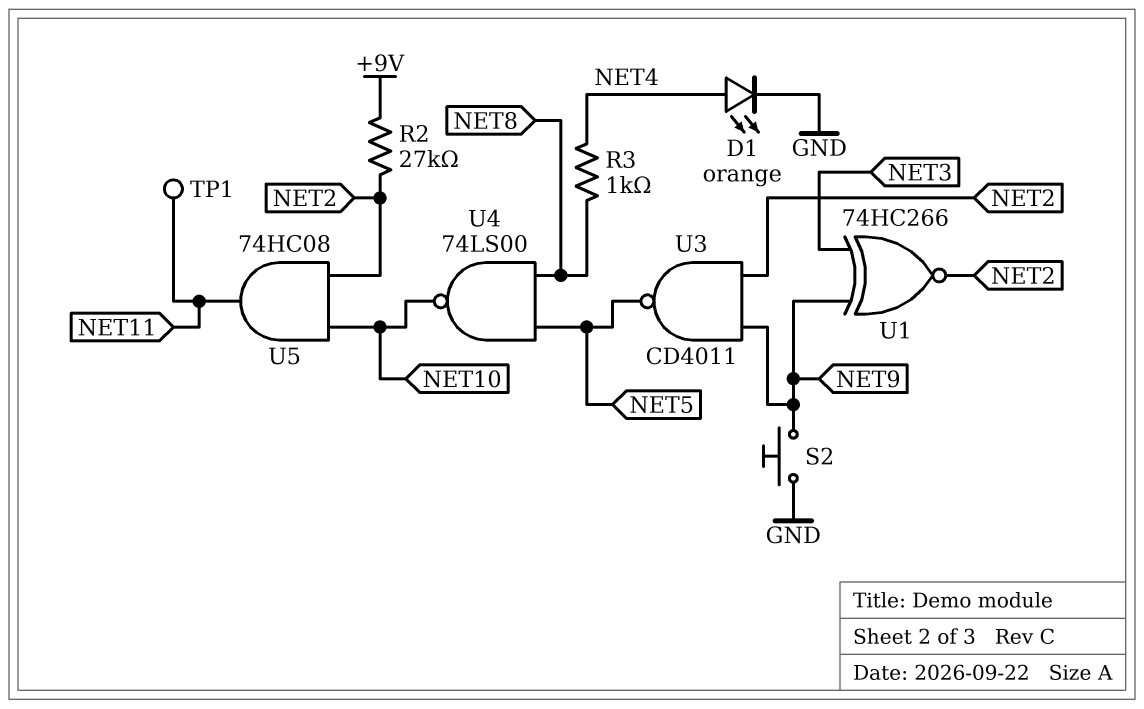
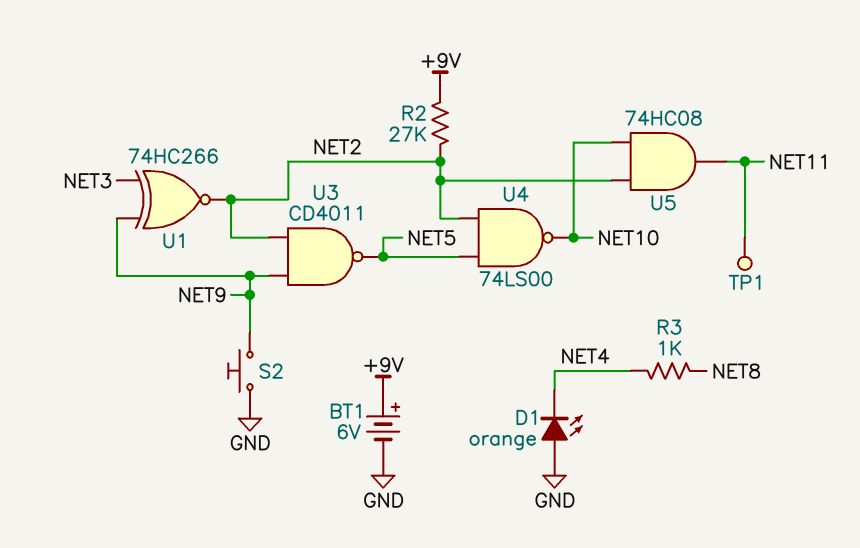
BT1: none -> 6V (plus +9V, minus GND)
D1: LED orange (A NET4, K GND) -> LED orange (A GND, K NET4)
U4: NAND 74LS00 (in NET5, in NET8, out NET10) -> NAND 74LS00 (in NET2, in NET5, out NET10)

